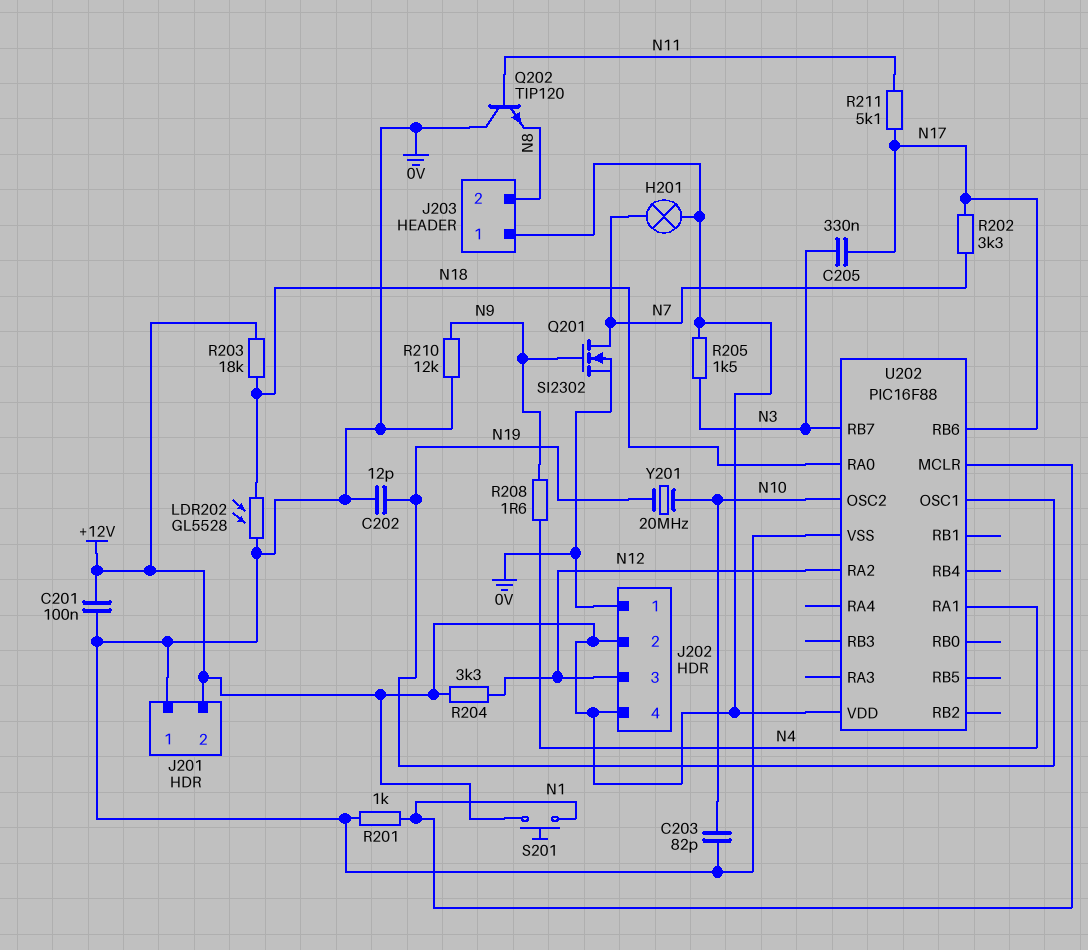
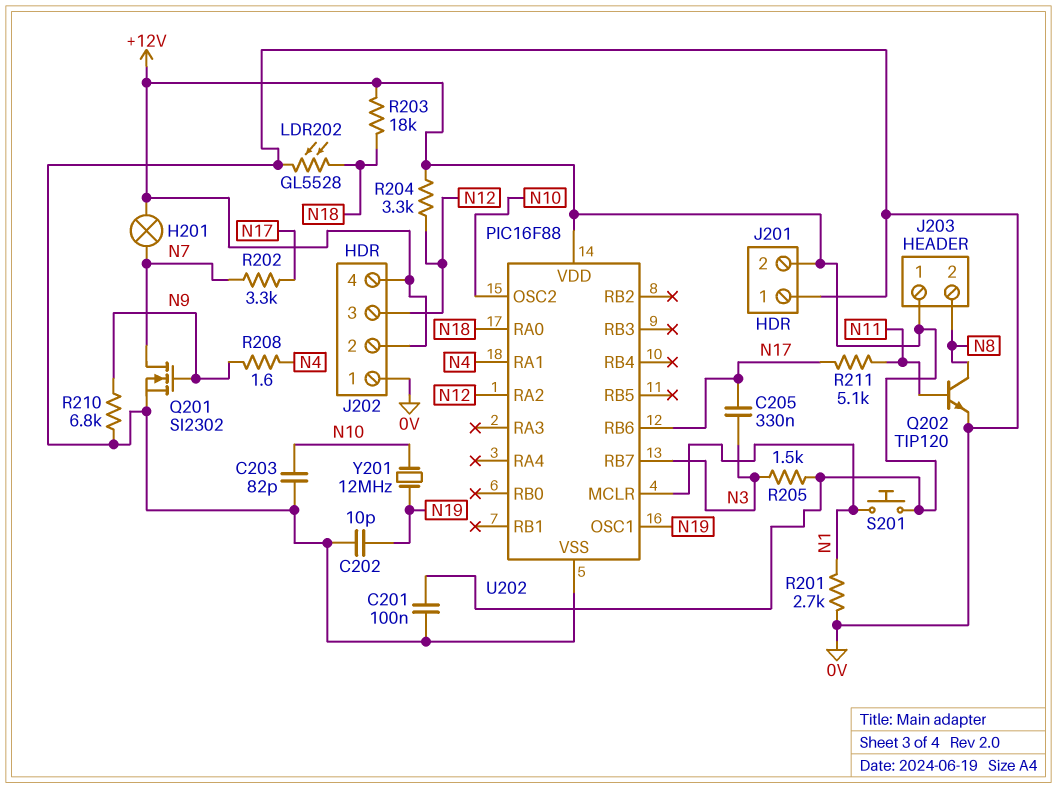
C202: 12pF (0V, N19) -> 10pF (0V, N19)
Q202: NPN TIP120 (B N11, C 0V, E N8) -> NPN TIP120 (B N11, C N8, E 0V)
R201: 1k (0V, N1) -> 2.7k (0V, N1)
R210: 12k (0V, N9) -> 6.8k (0V, N9)
Y201: 20MHz (N10, N19) -> 12MHz (N10, N19)

